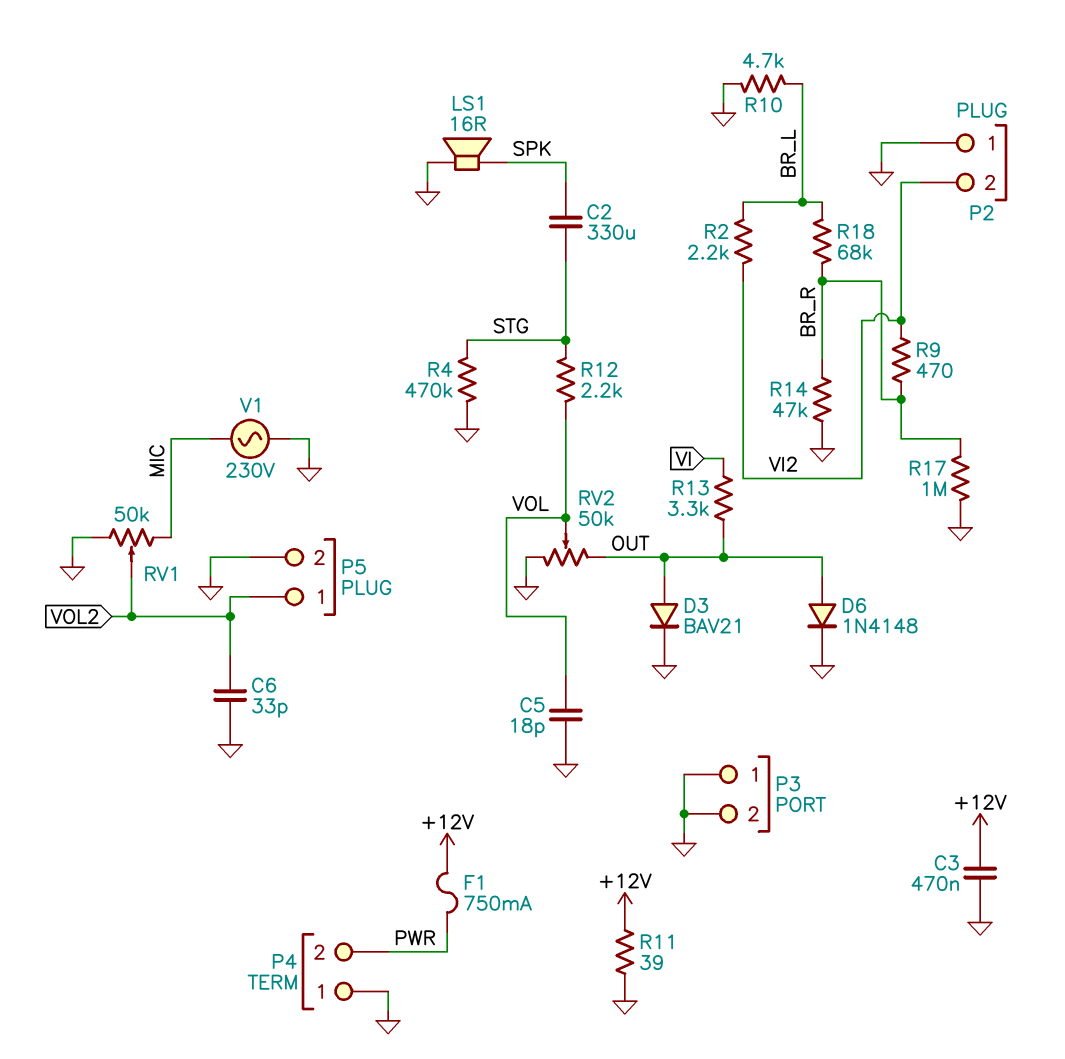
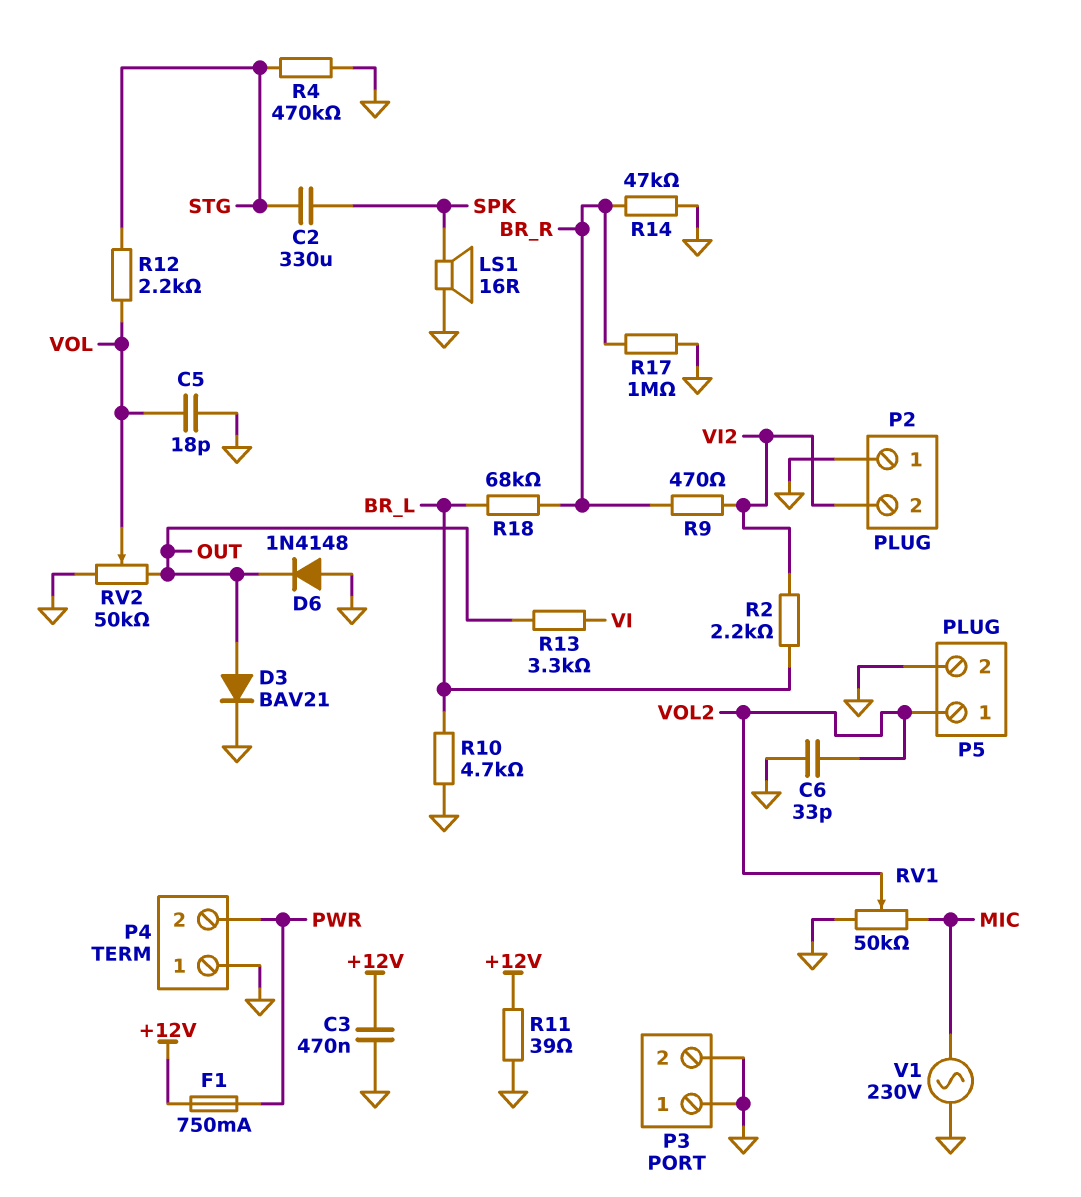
D6: diode 1N4148 (A OUT, K GND) -> diode 1N4148 (A GND, K OUT)

